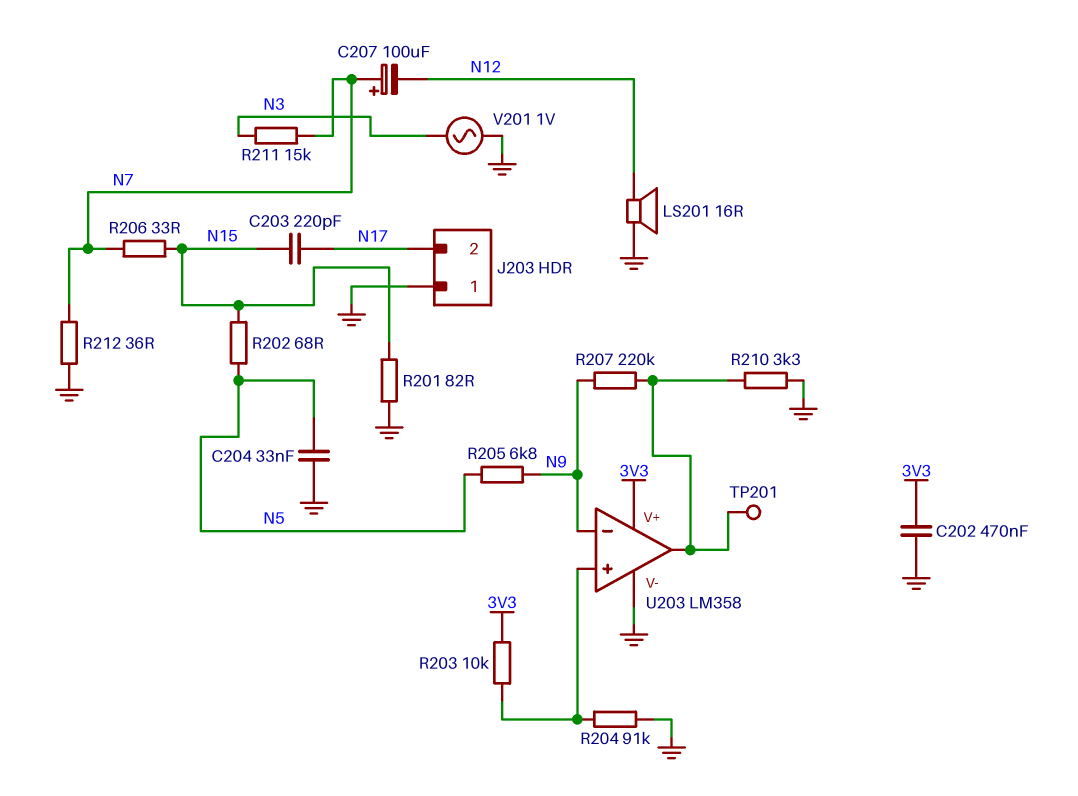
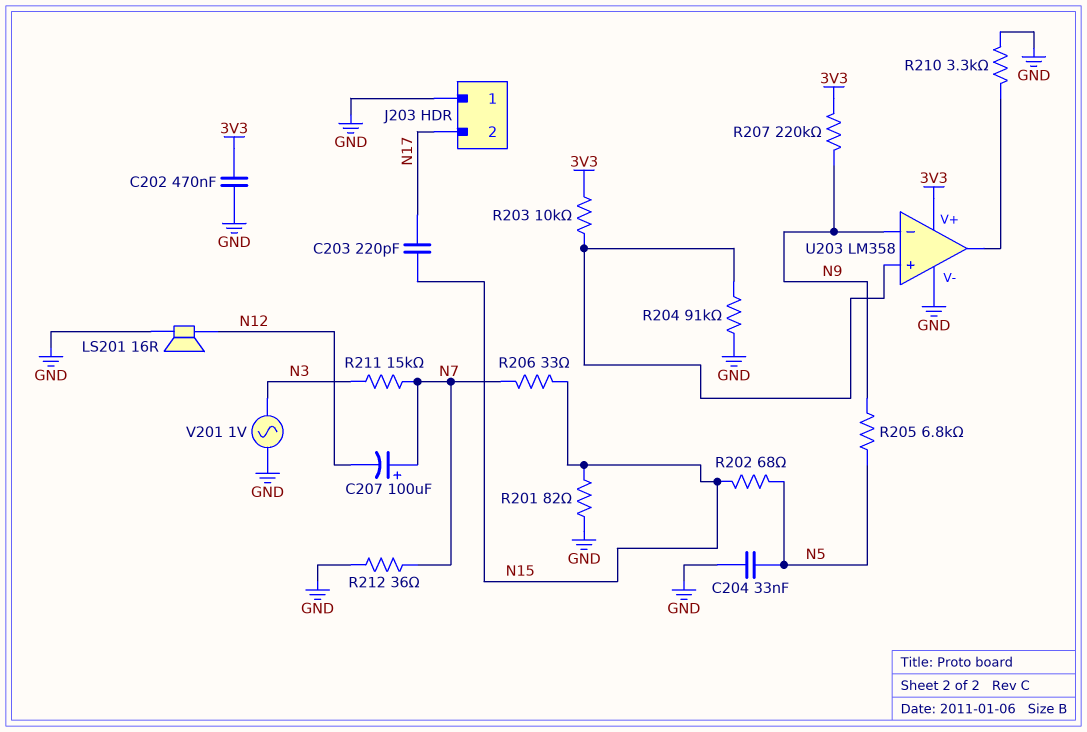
R207: 220k (N9, U203/out) -> 220k (3V3, N9)
TP201: test point (U203/out) -> none

